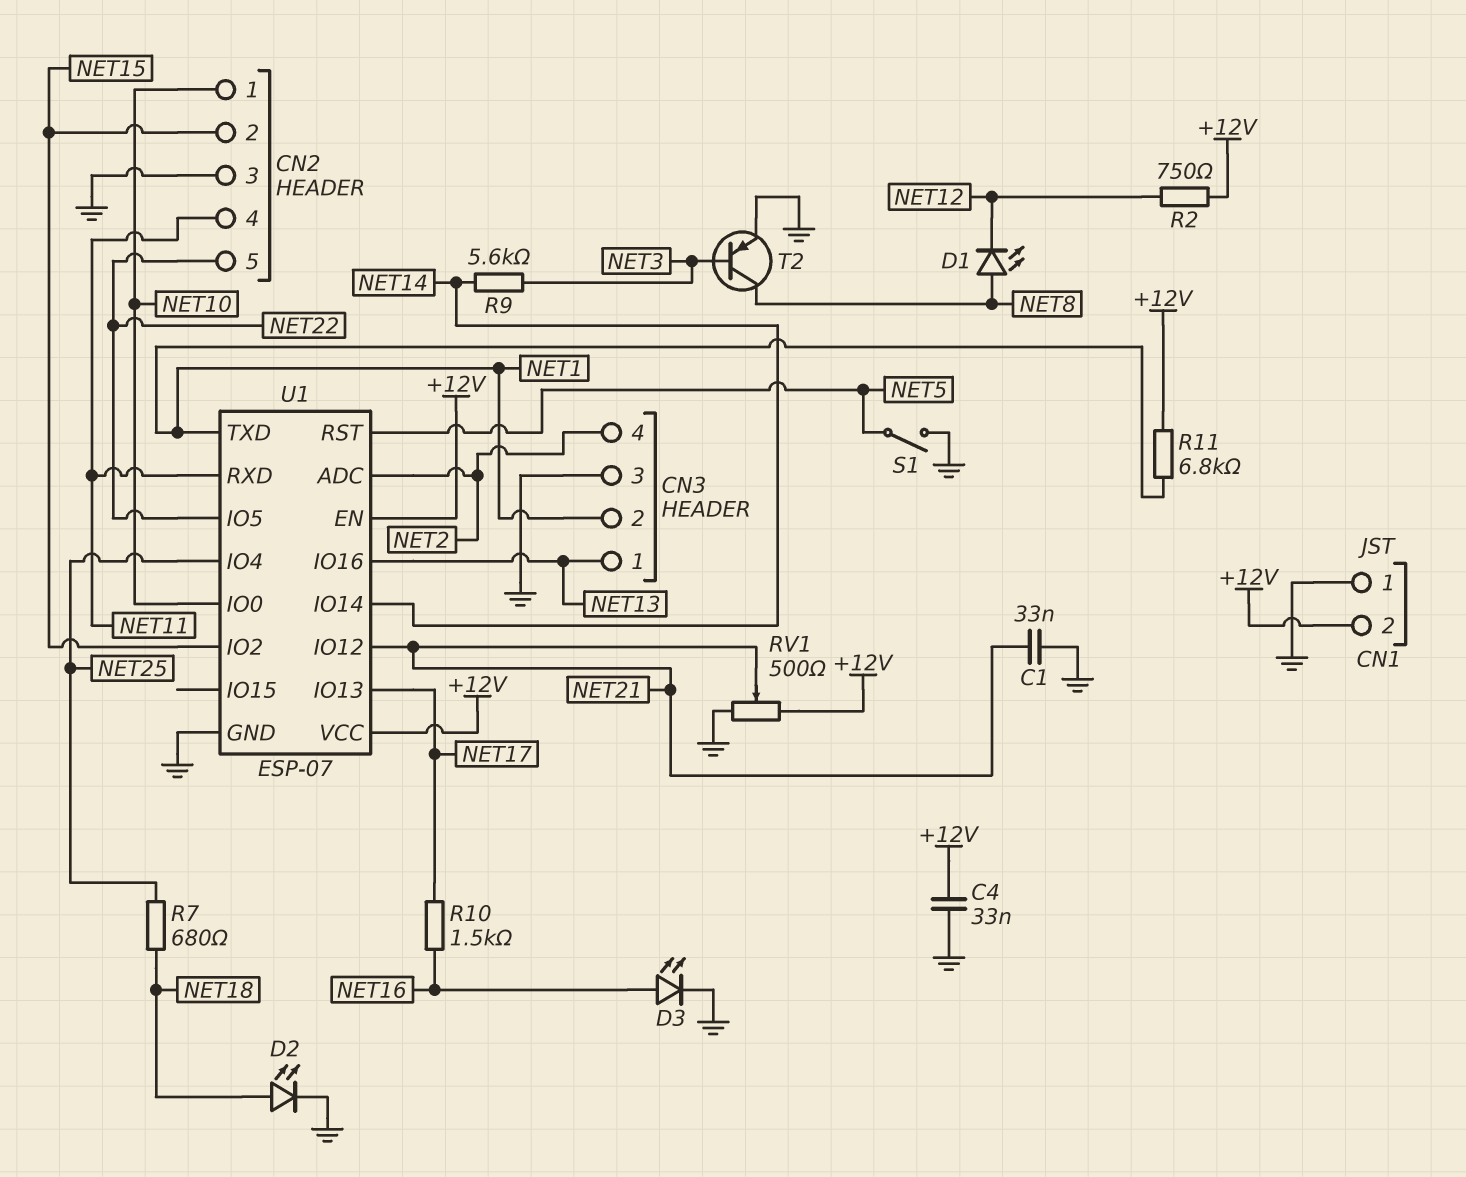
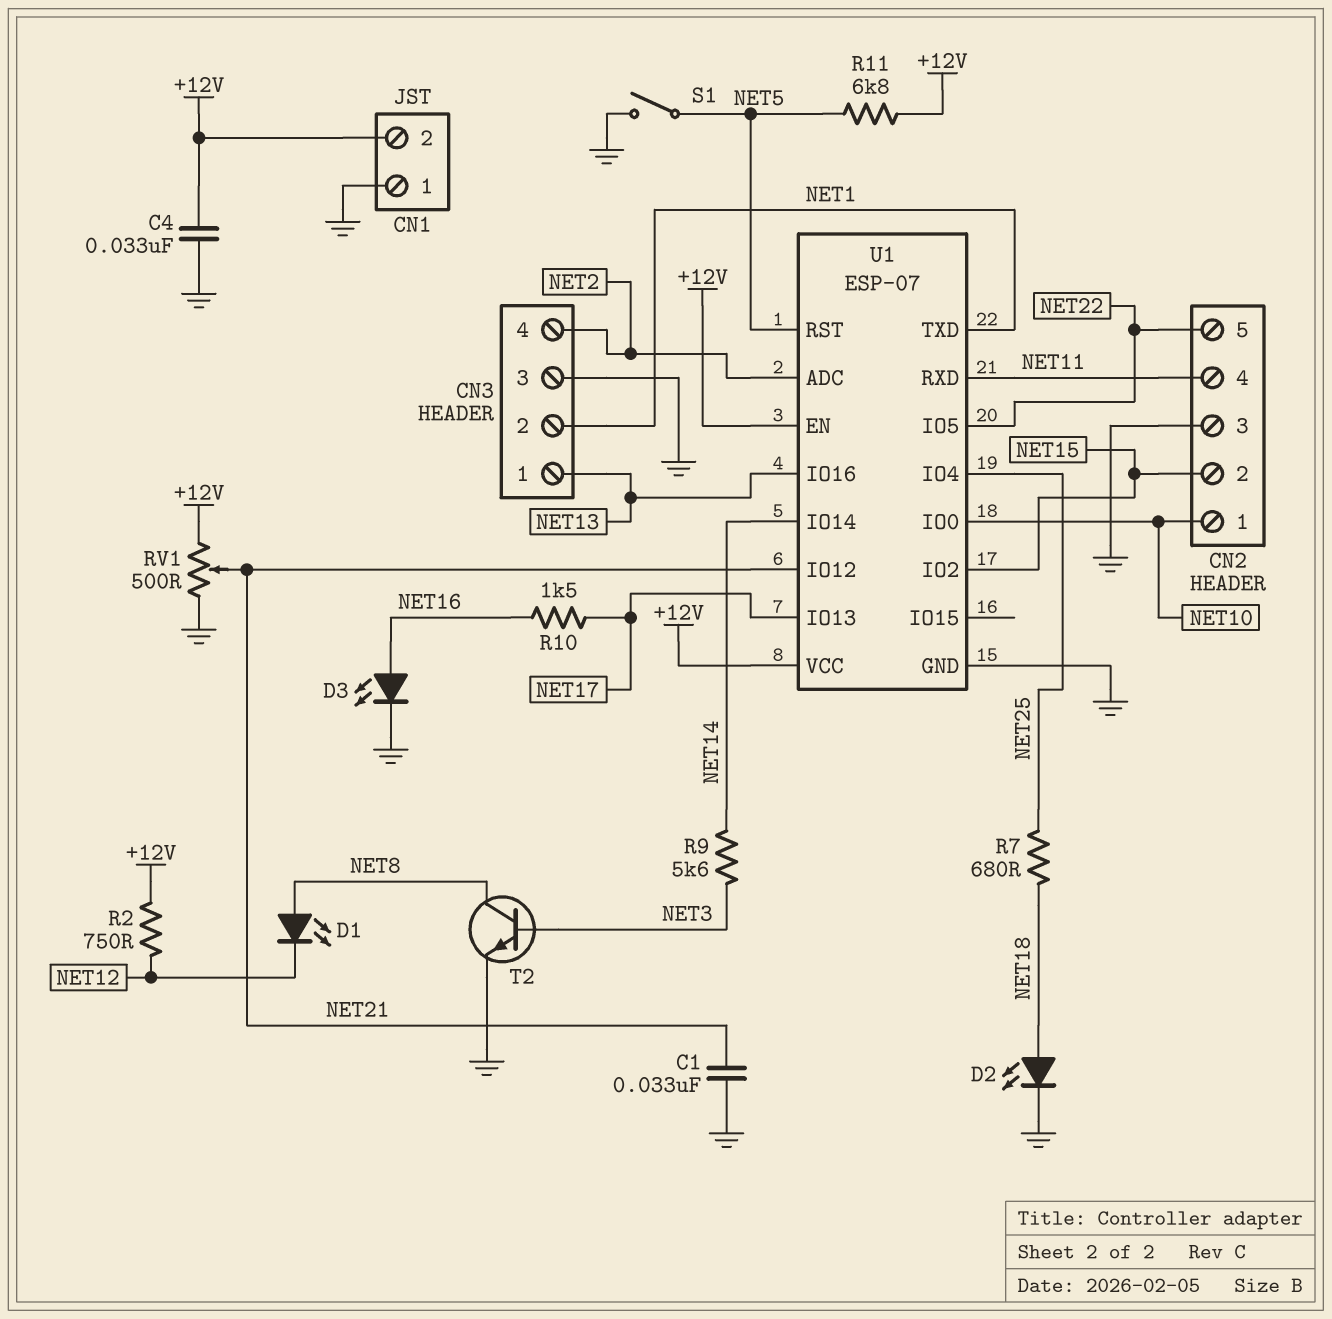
R11: 6.8k (+12V, NET1) -> 6.8k (+12V, NET5)
T2: PNP (B NET3, C NET8, E GND) -> NPN (B NET3, C NET8, E GND)

